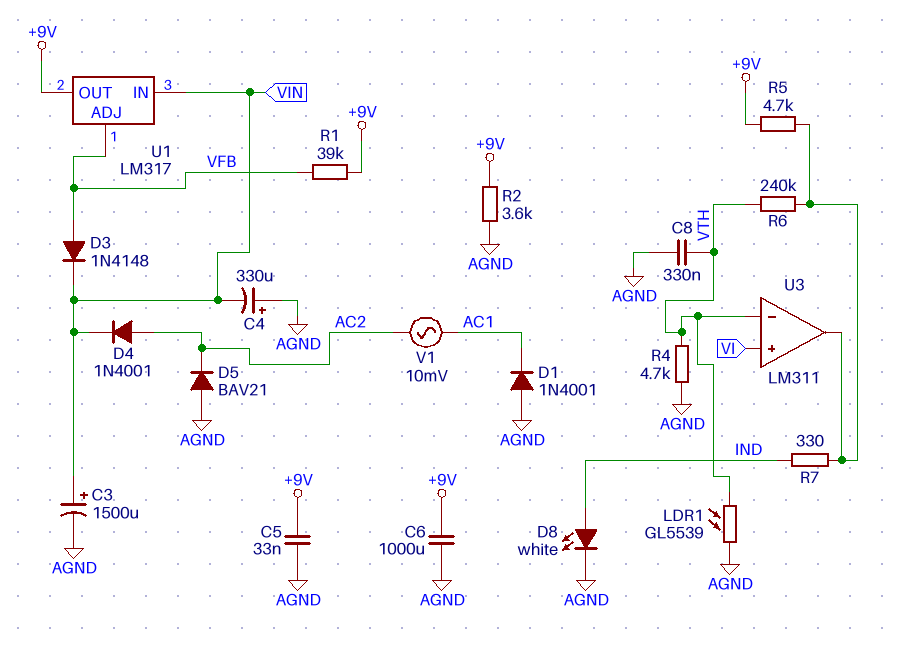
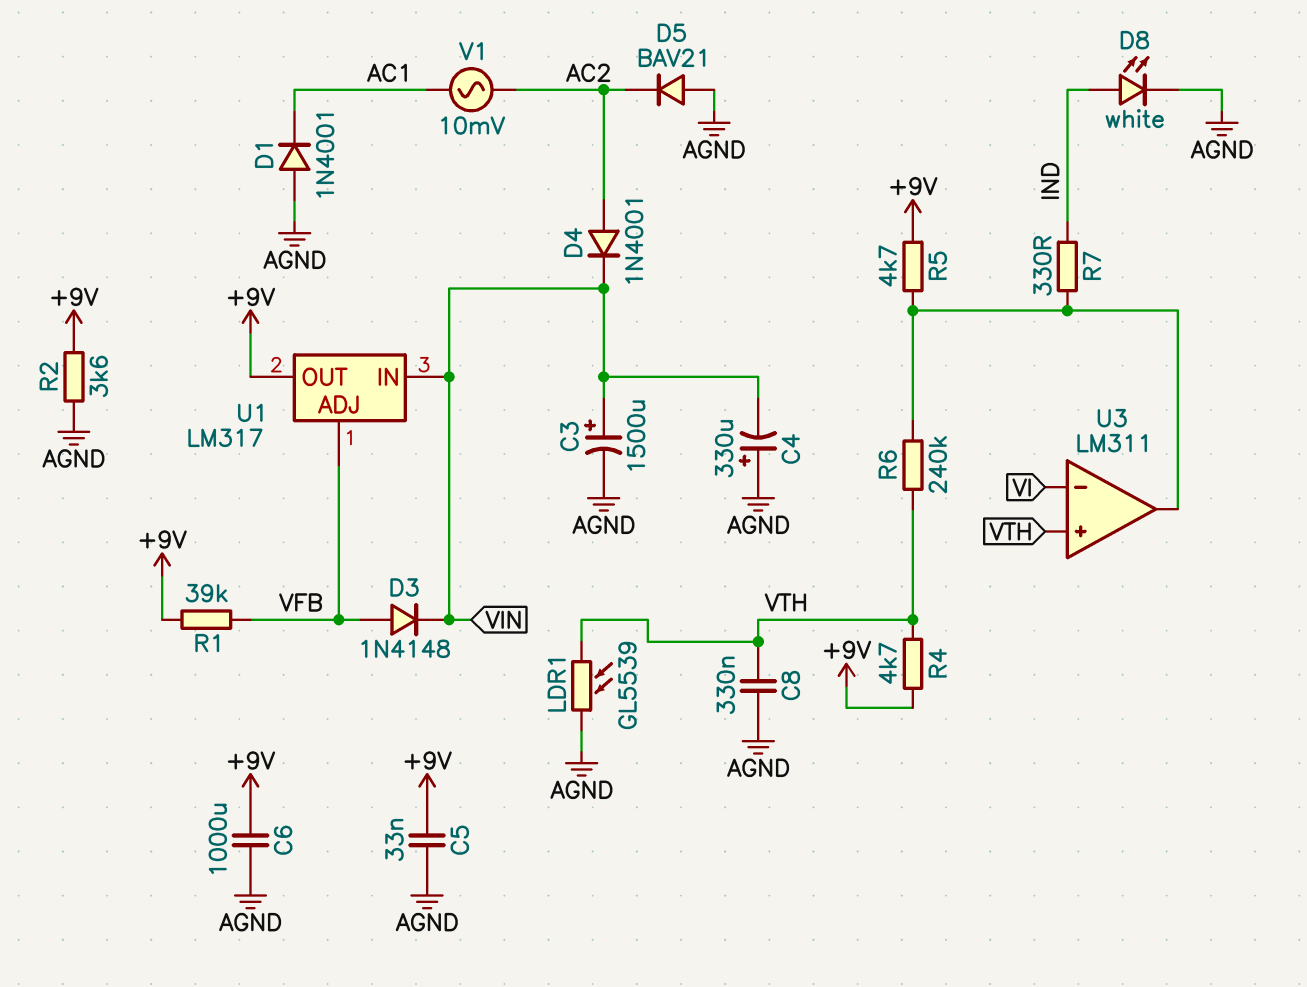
R4: 4.7k (AGND, VTH) -> 4.7k (+9V, VTH)
U3 pin in+: VI -> VTH
U3 pin in-: VTH -> VI

